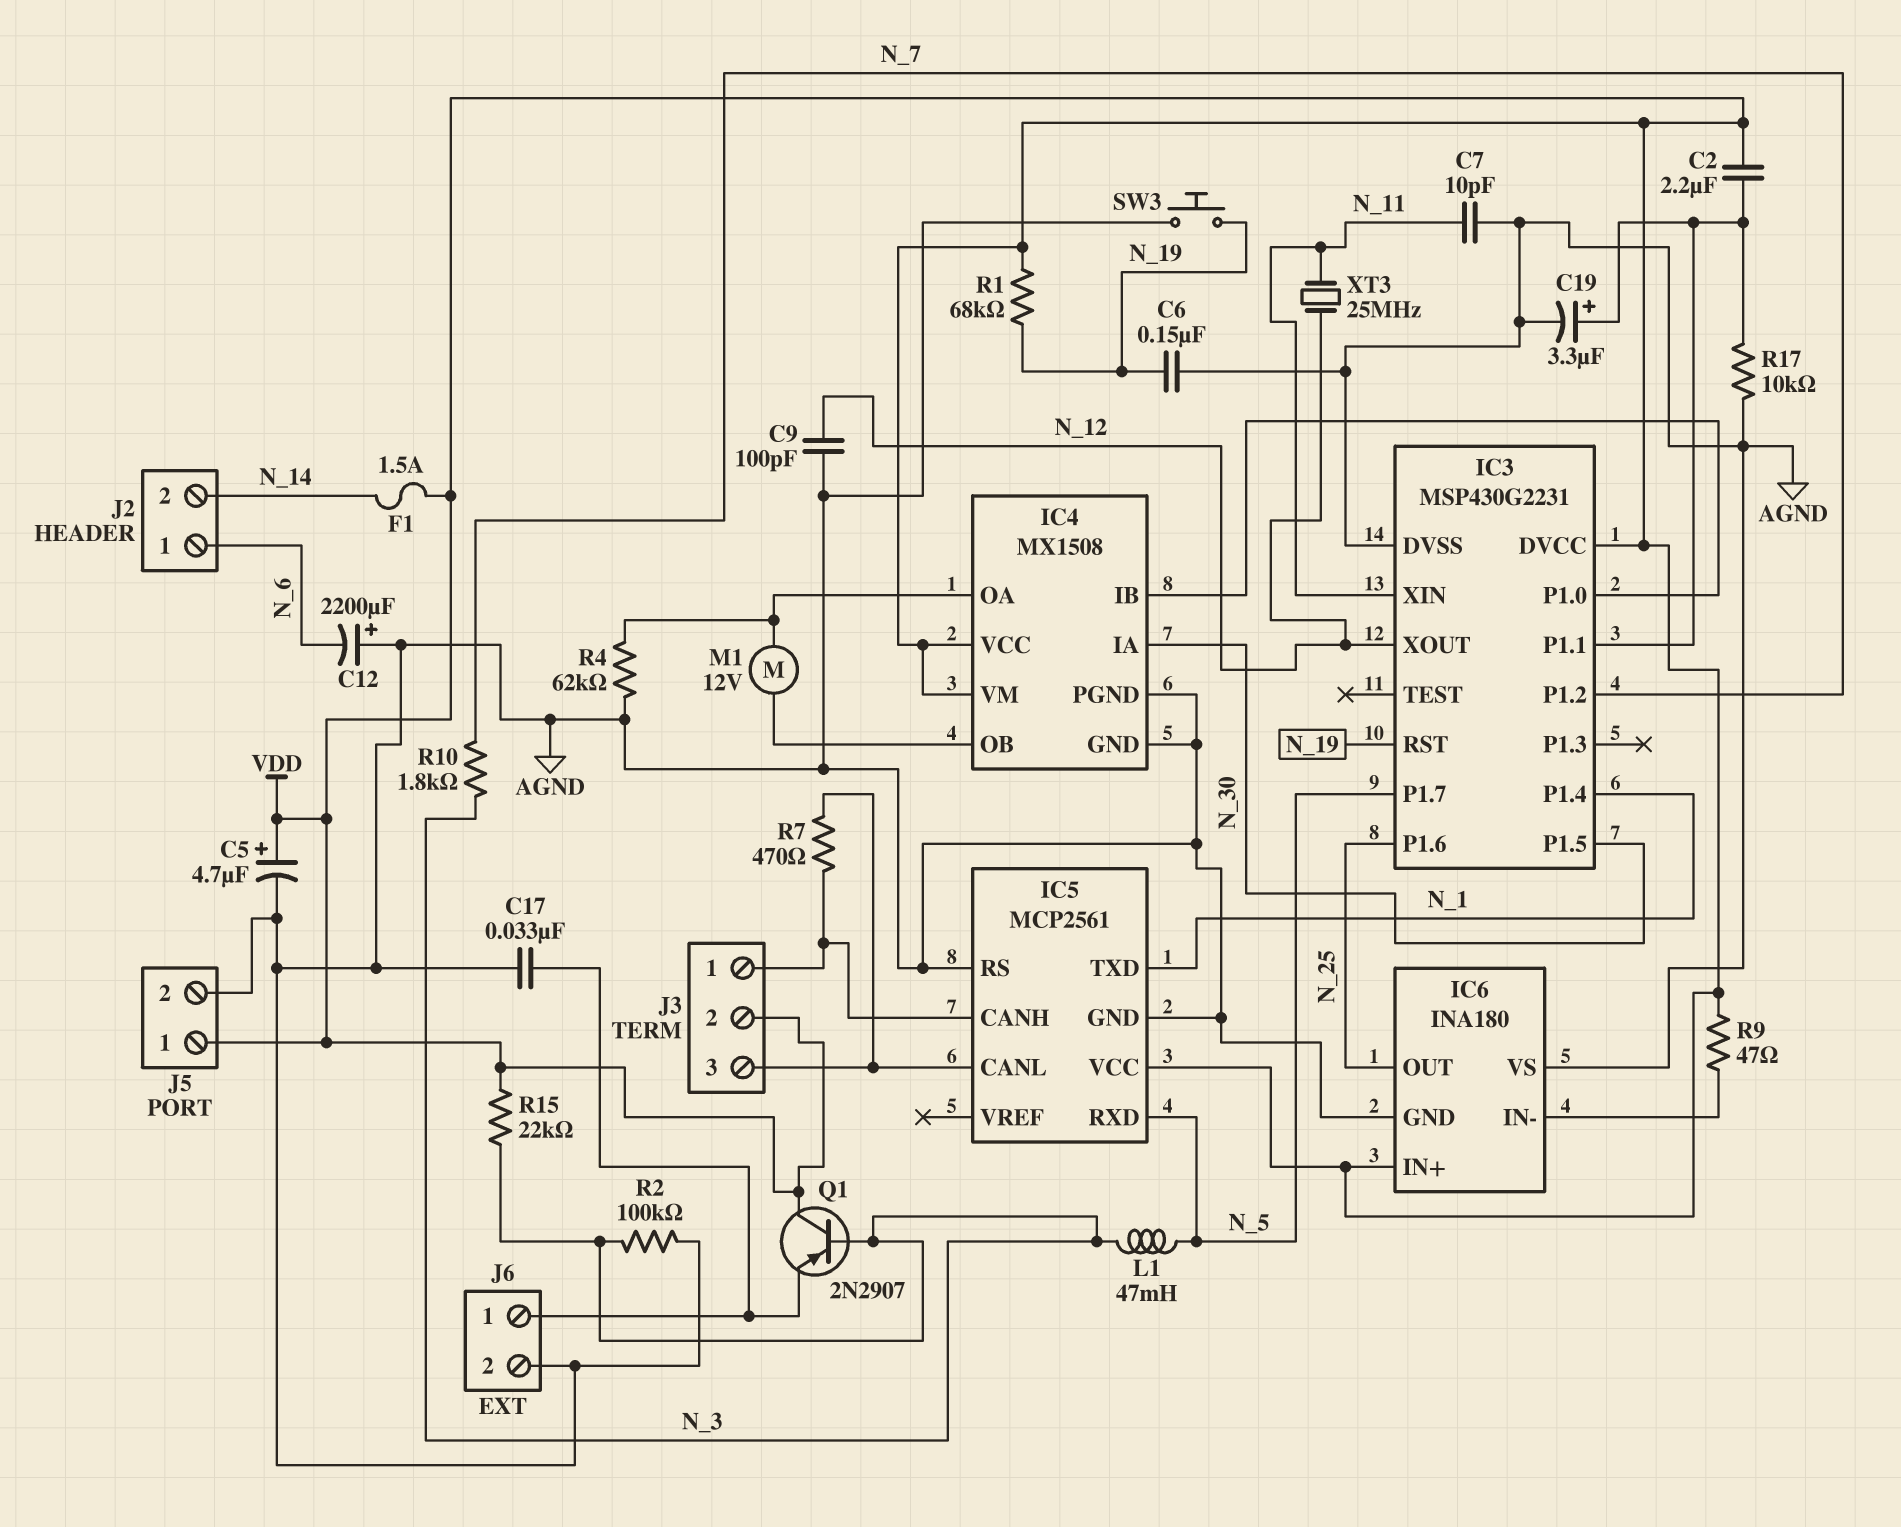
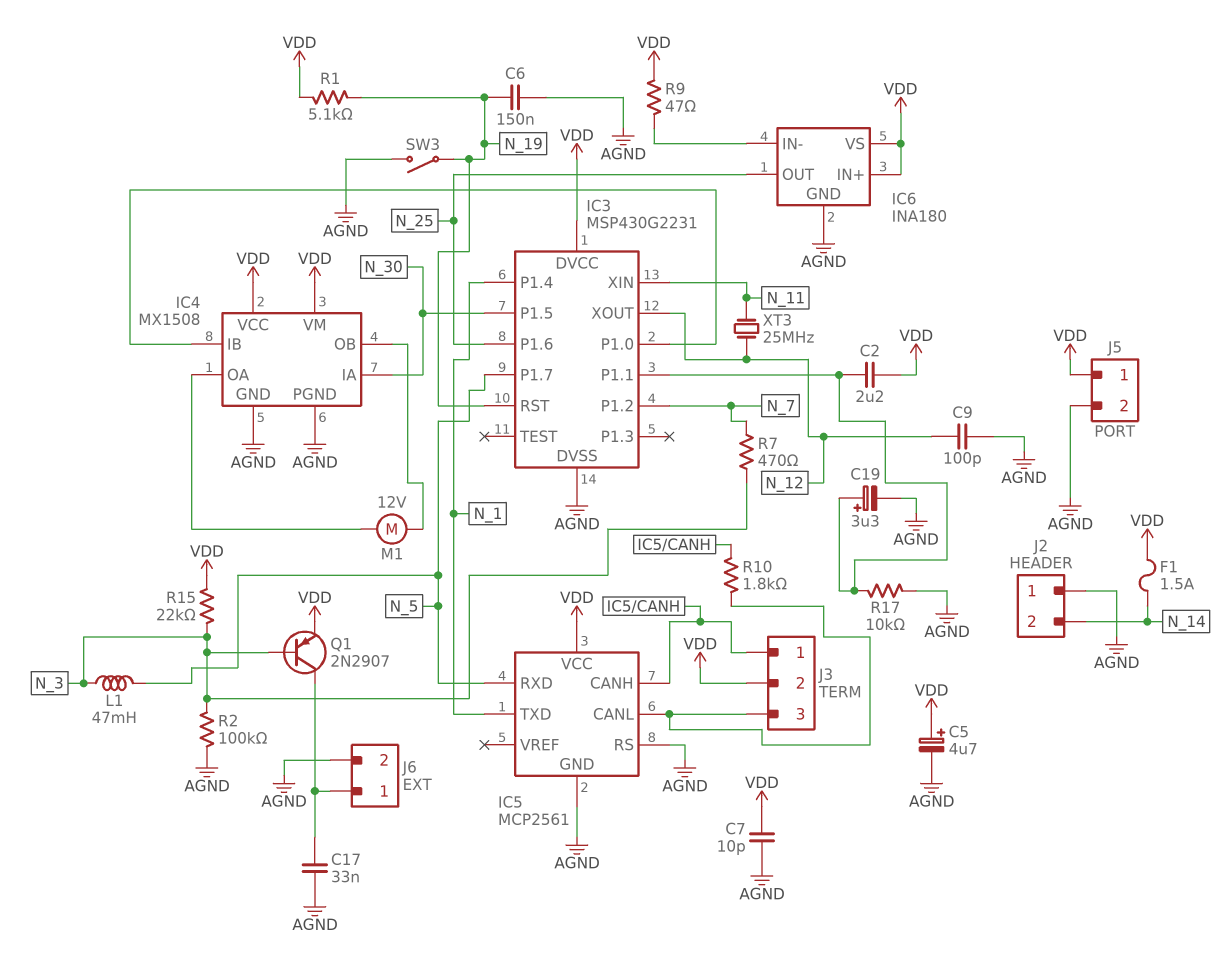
C7: 10pF (AGND, N_11) -> 10pF (AGND, VDD)
C12: 2200uF (plus AGND, minus N_6) -> none
IC6 pin VS: AGND -> VDD
J2 pin 1: N_6 -> AGND
Q1: PNP 2N2907 (B N_3, C VDD, E J6/1) -> PNP 2N2907 (B N_3, C J6/1, E VDD)
R1: 68k (N_19, VDD) -> 5.1k (N_19, VDD)
R4: 62k (AGND, IC4/OA) -> none
R7: 470 (IC5/CANH, IC5/CANL) -> 470 (N_3, N_7)
R10: 1.8k (N_3, N_7) -> 1.8k (IC5/CANH, IC5/CANL)
SW3: button (AGND, N_19) -> switch (AGND, N_19)

